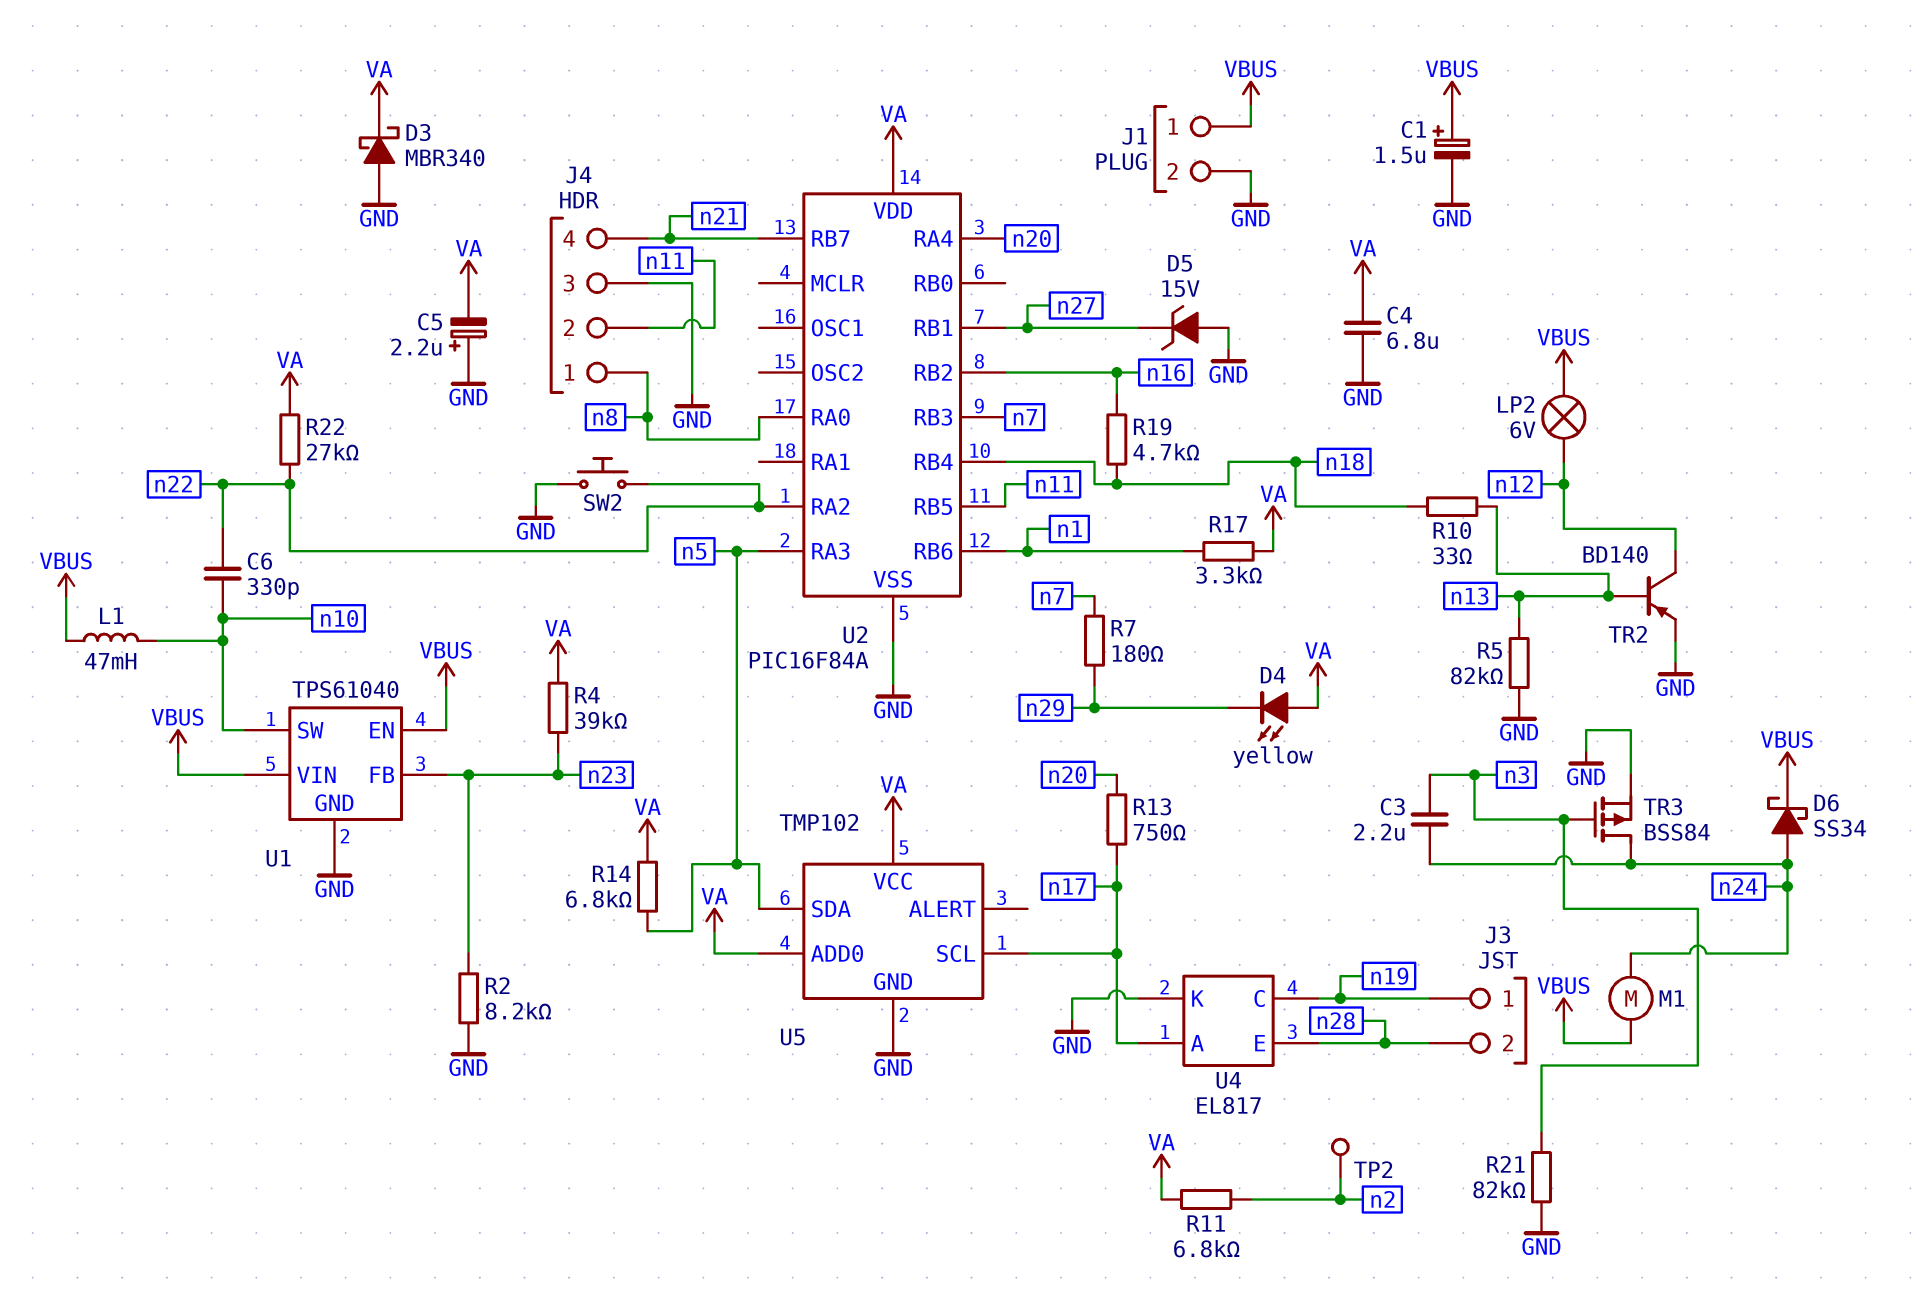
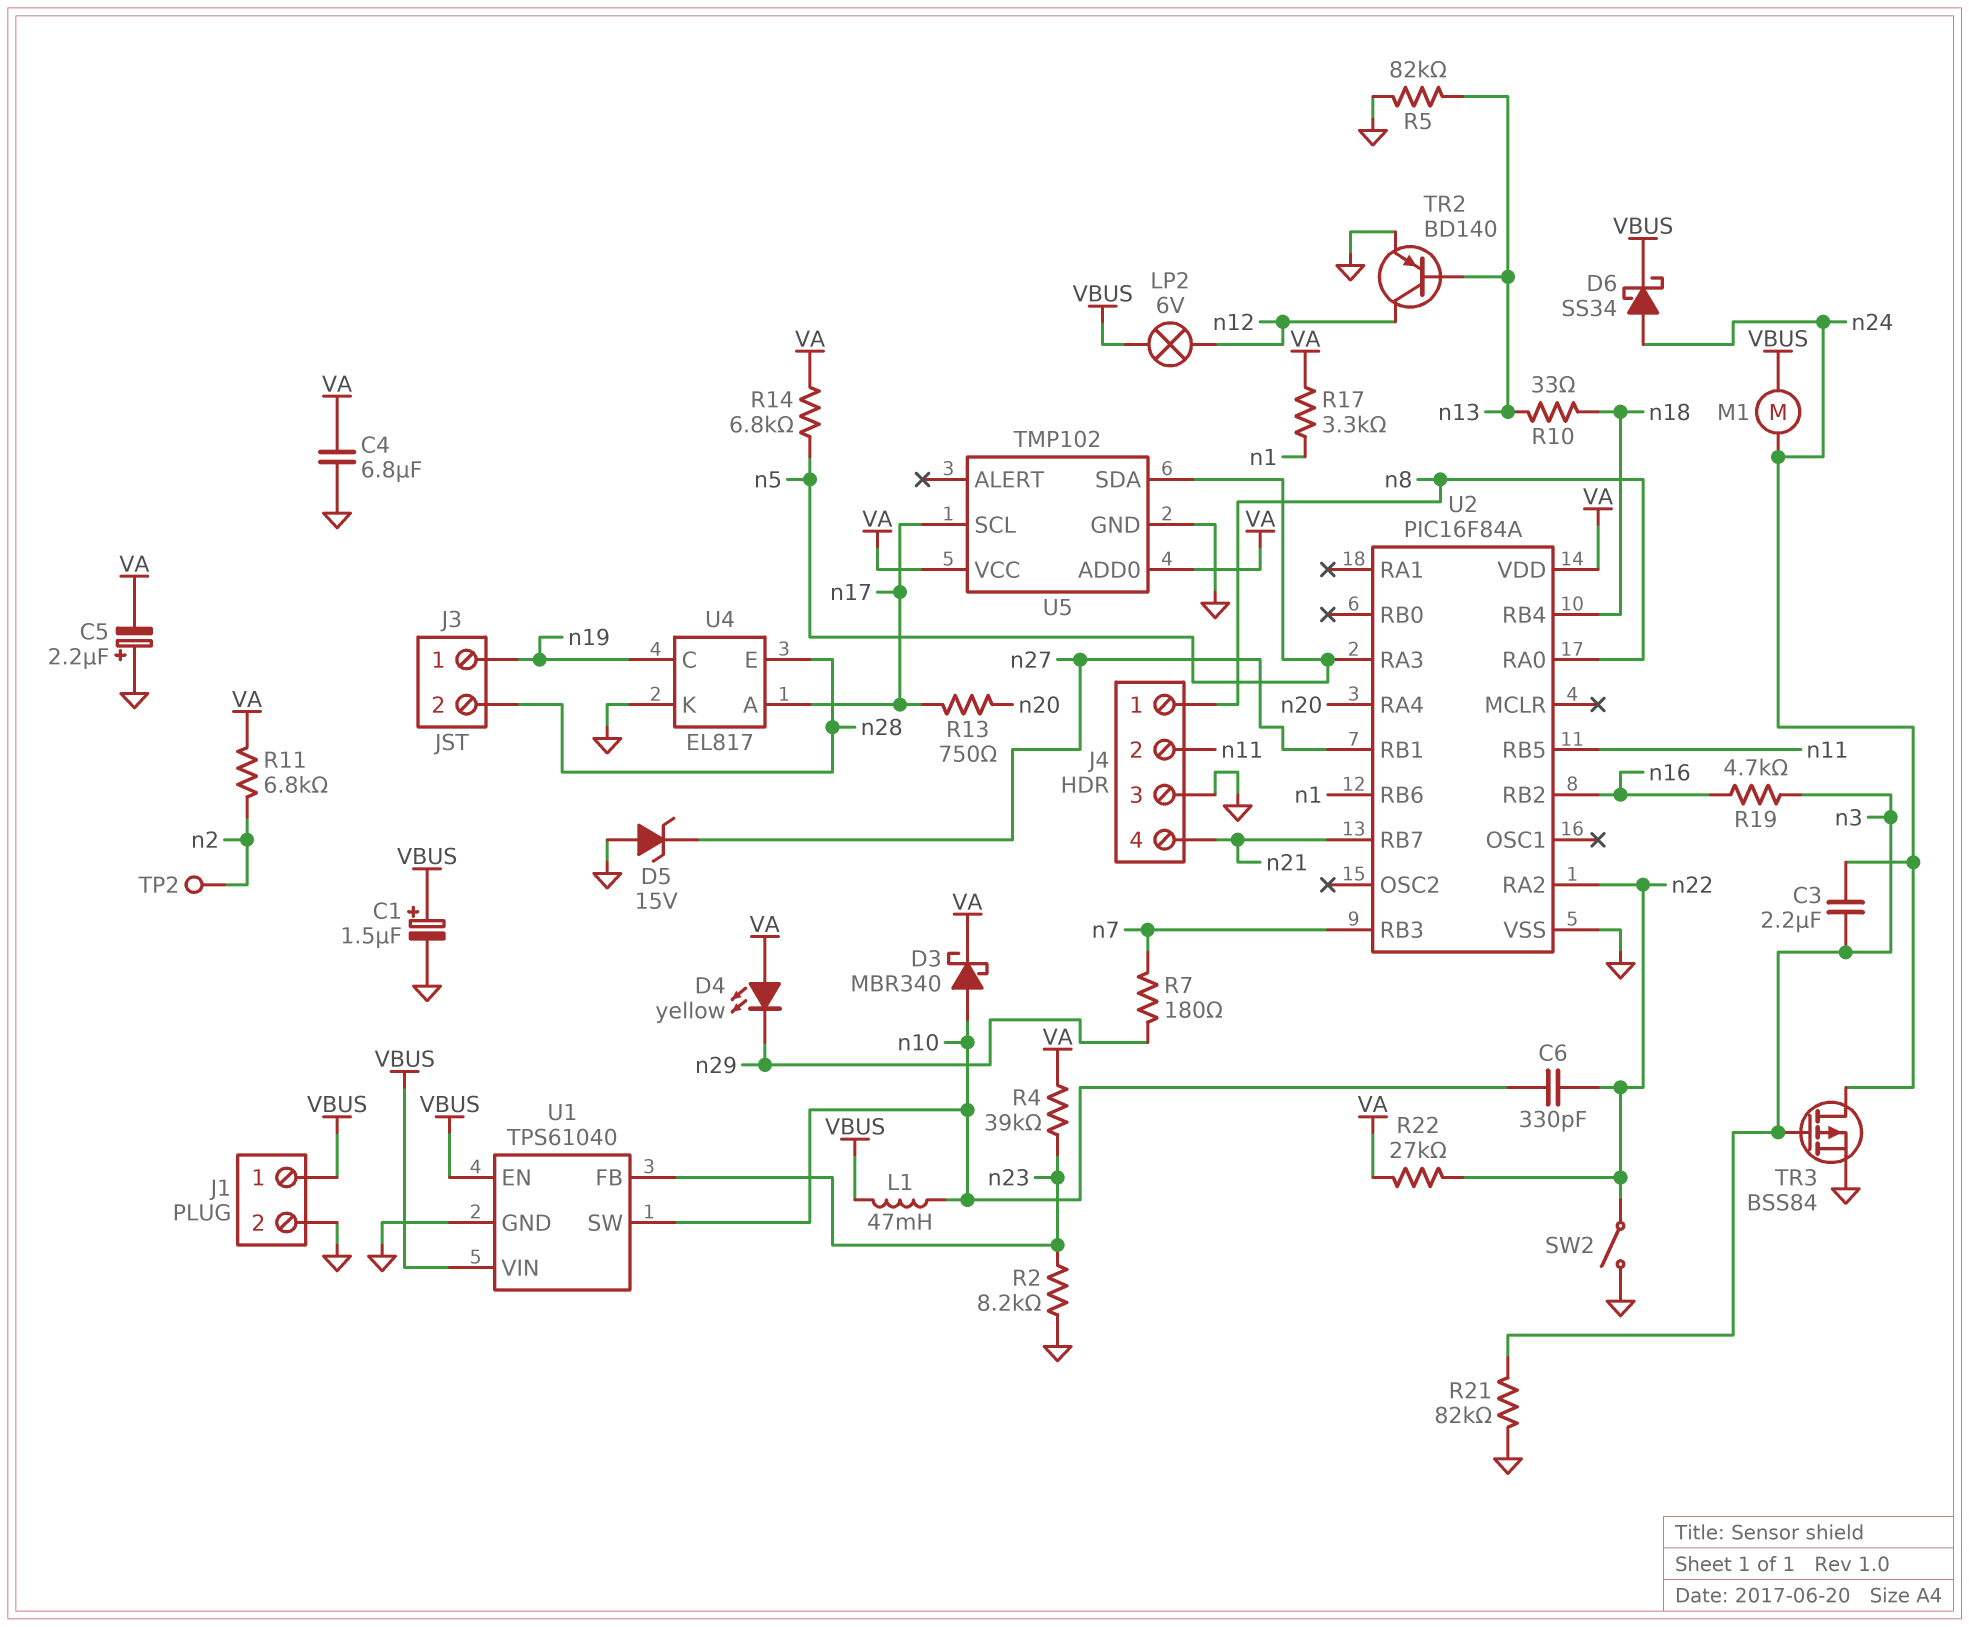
D3: schottky MBR340 (A GND, K VA) -> schottky MBR340 (A n10, K VA)
R19: 4.7k (n16, n18) -> 4.7k (n3, n16)
SW2: button (GND, n22) -> switch (GND, n22)

